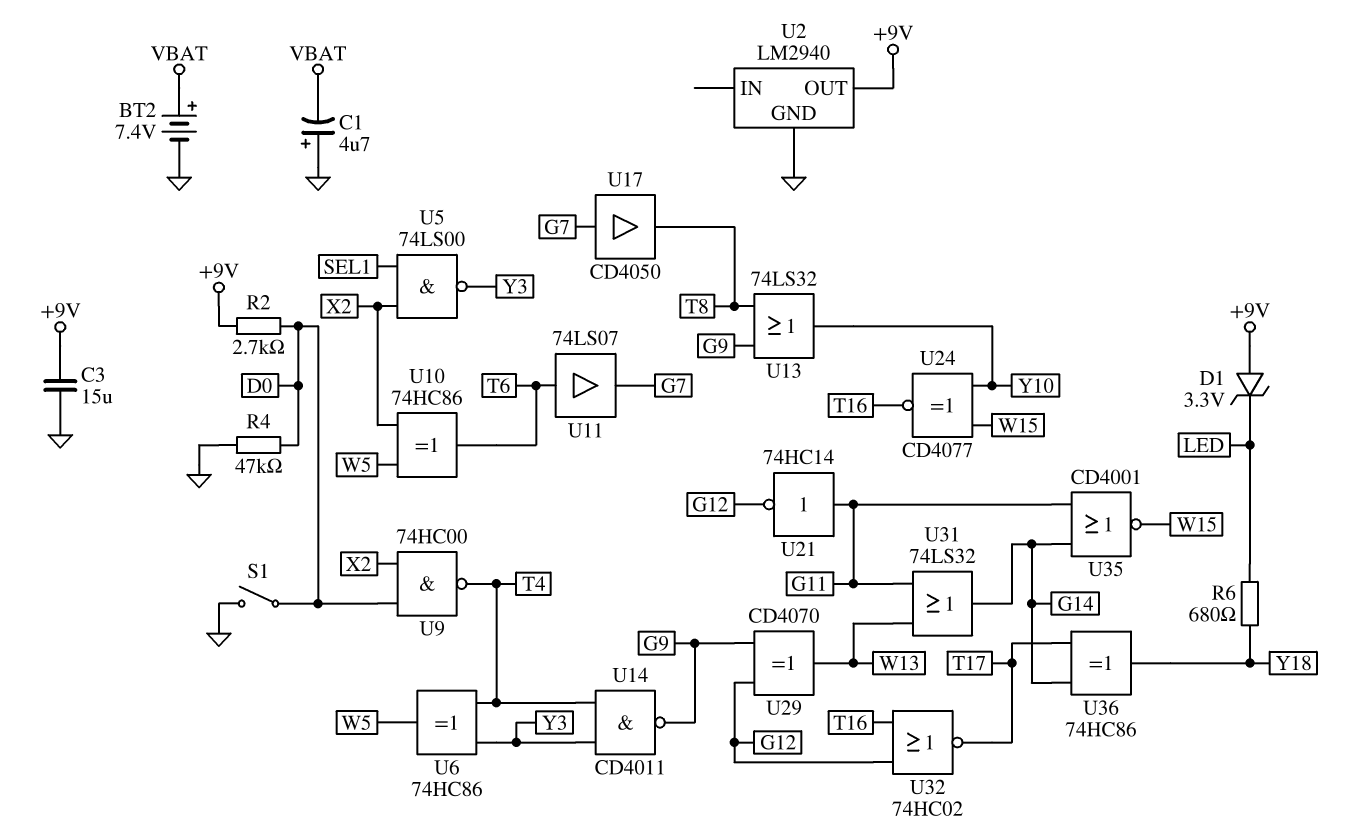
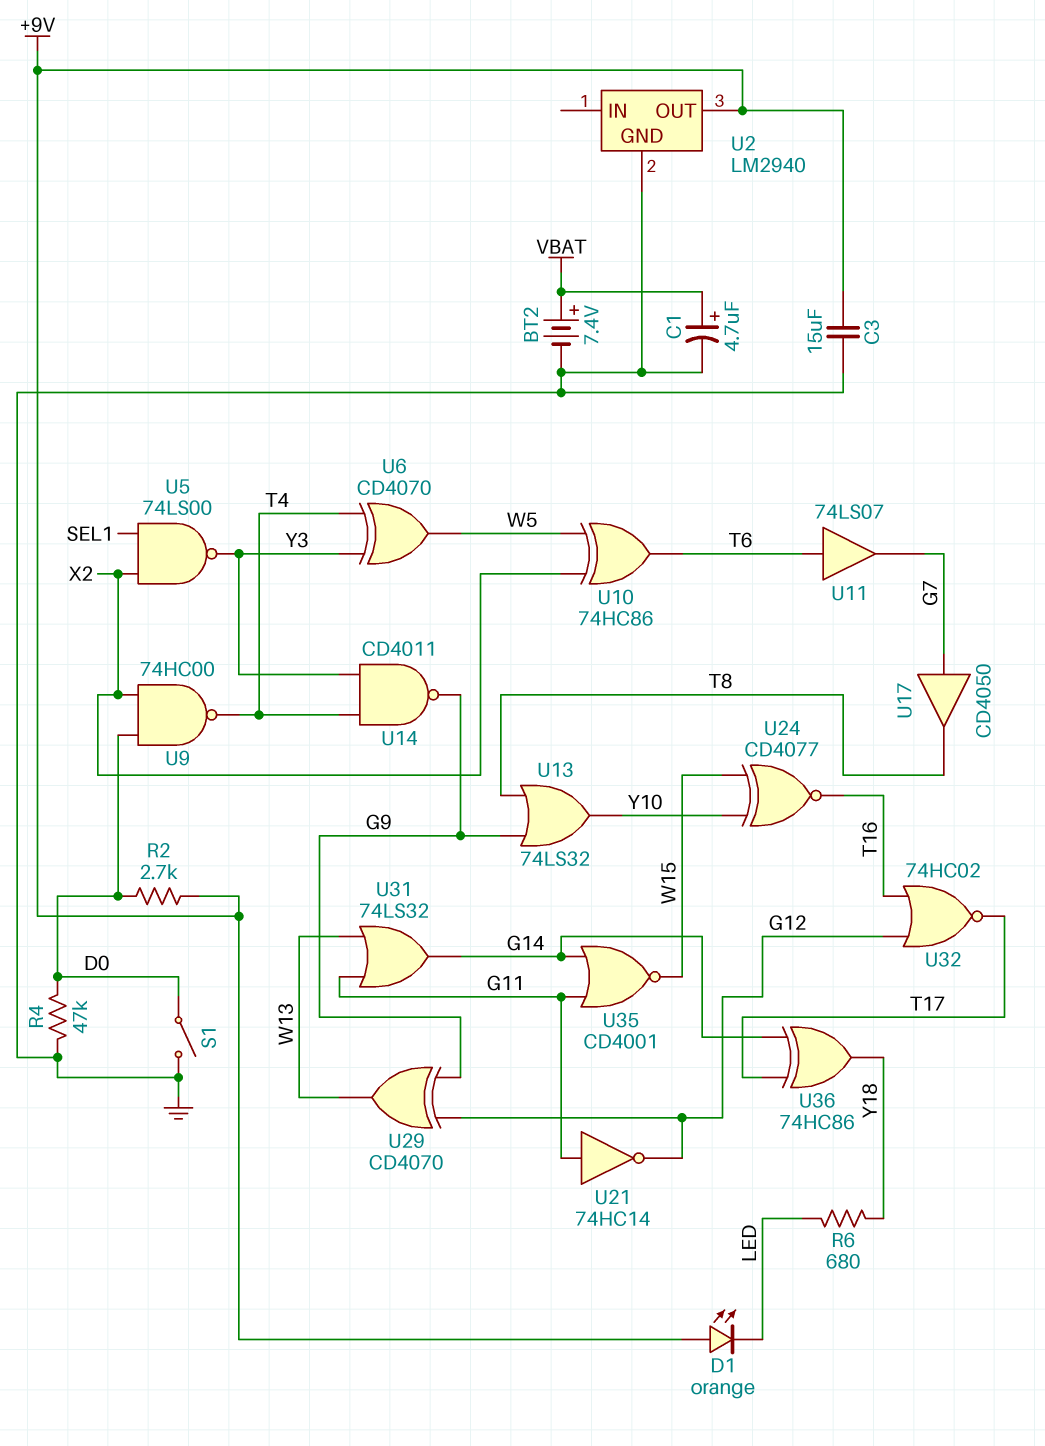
C1: 4.7uF (plus GND, minus VBAT) -> 4.7uF (plus VBAT, minus GND)
D1: zener 3.3V (A +9V, K LED) -> LED orange (A +9V, K LED)
U6: XOR 74HC86 (in T4, in Y3, out W5) -> XOR CD4070 (in T4, in Y3, out W5)

